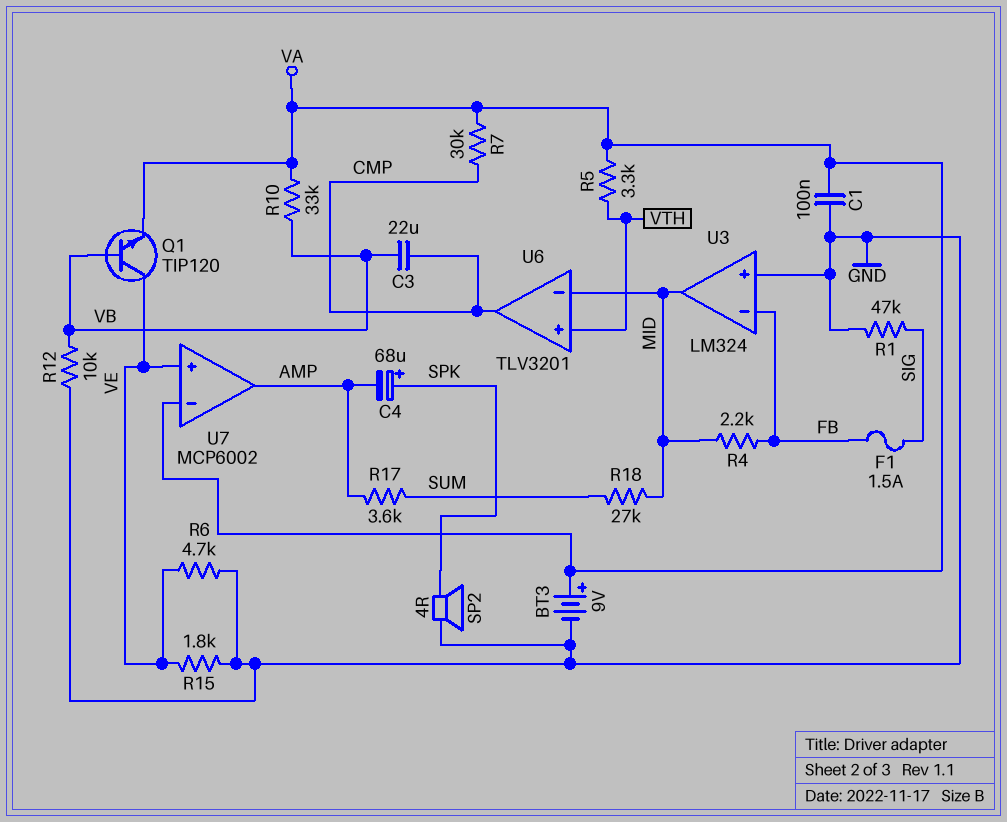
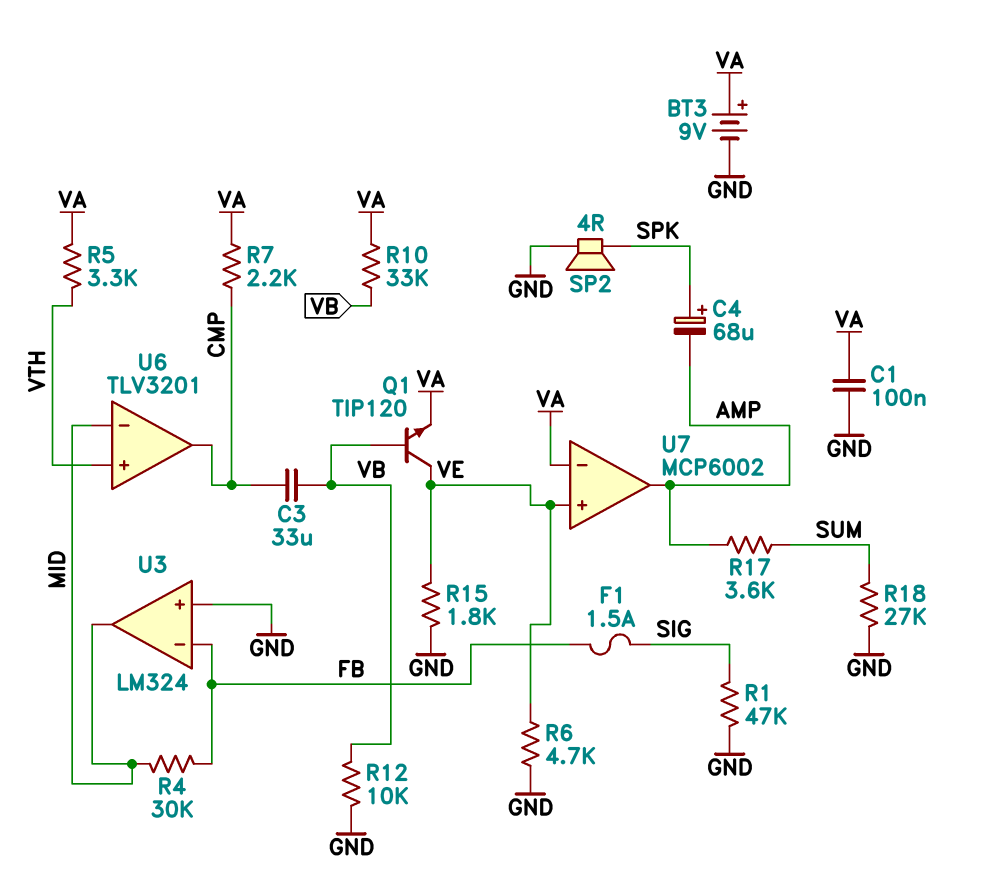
C3: 22uF (CMP, VB) -> 33uF (CMP, VB)
R4: 2.2k (FB, MID) -> 30k (FB, MID)
R7: 30k (CMP, VA) -> 2.2k (CMP, VA)
R18: 27k (MID, SUM) -> 27k (GND, SUM)

